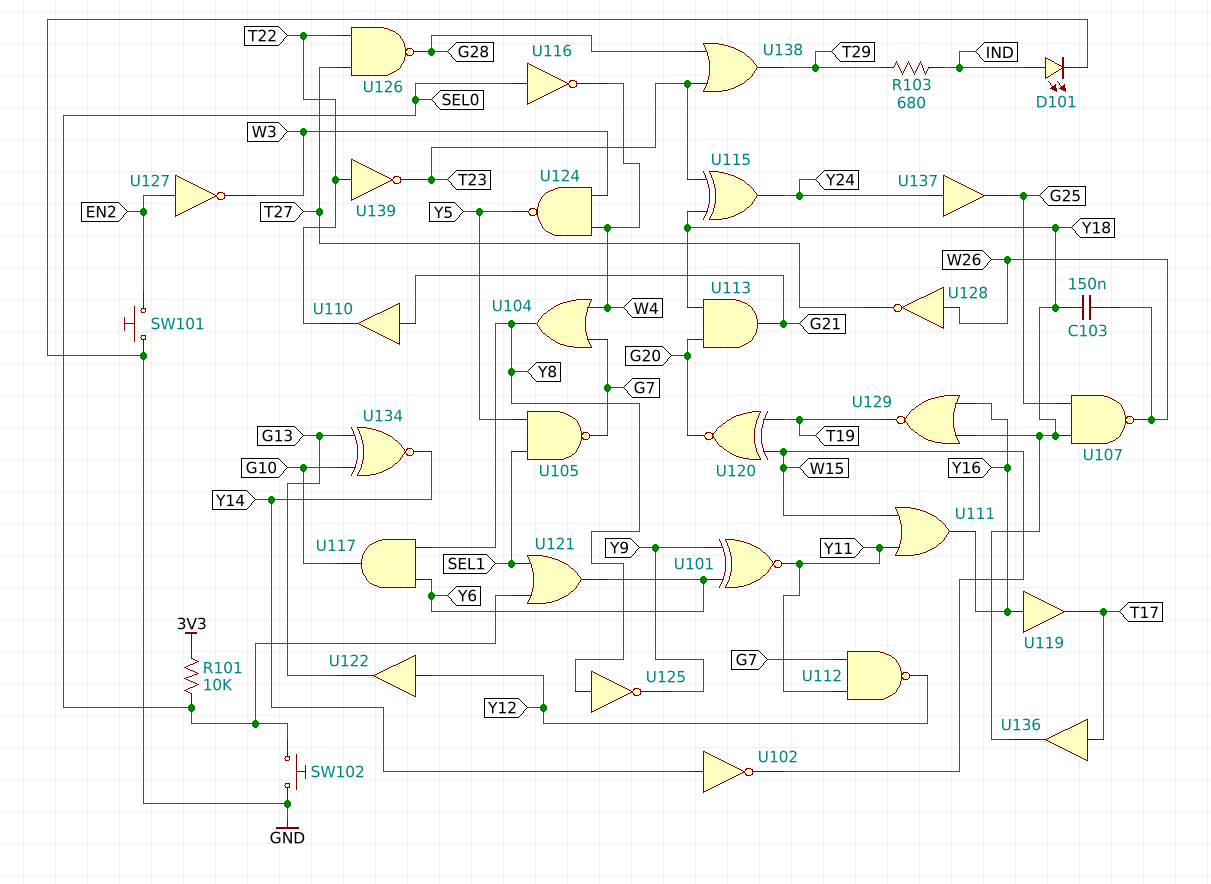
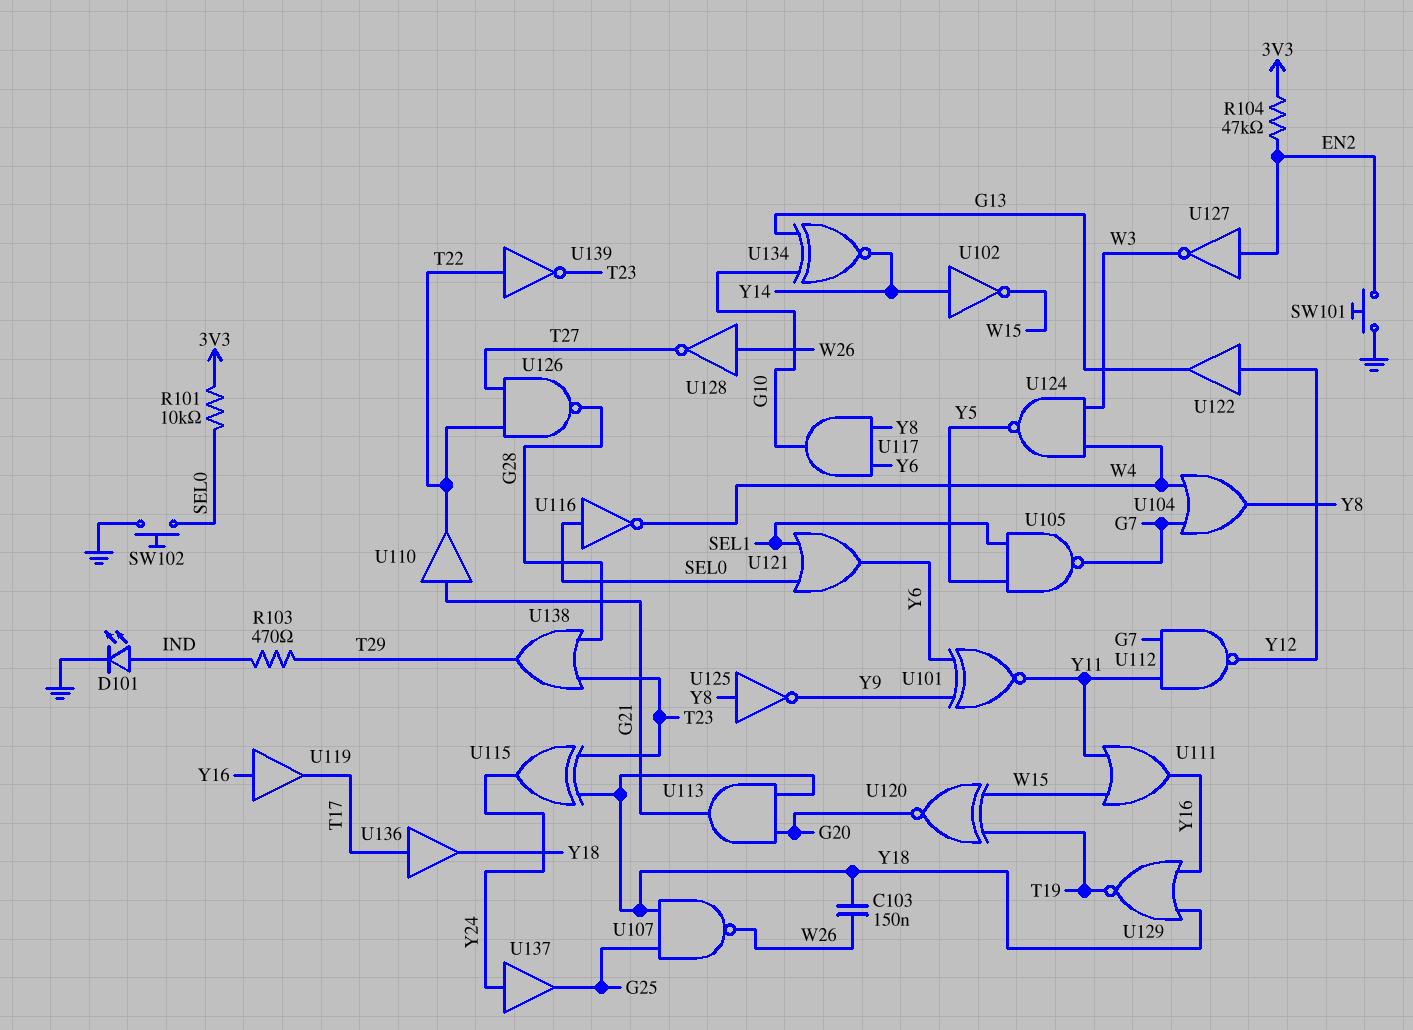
R103: 680 (IND, T29) -> 470 (IND, T29)
R104: none -> 47k (3V3, EN2)

